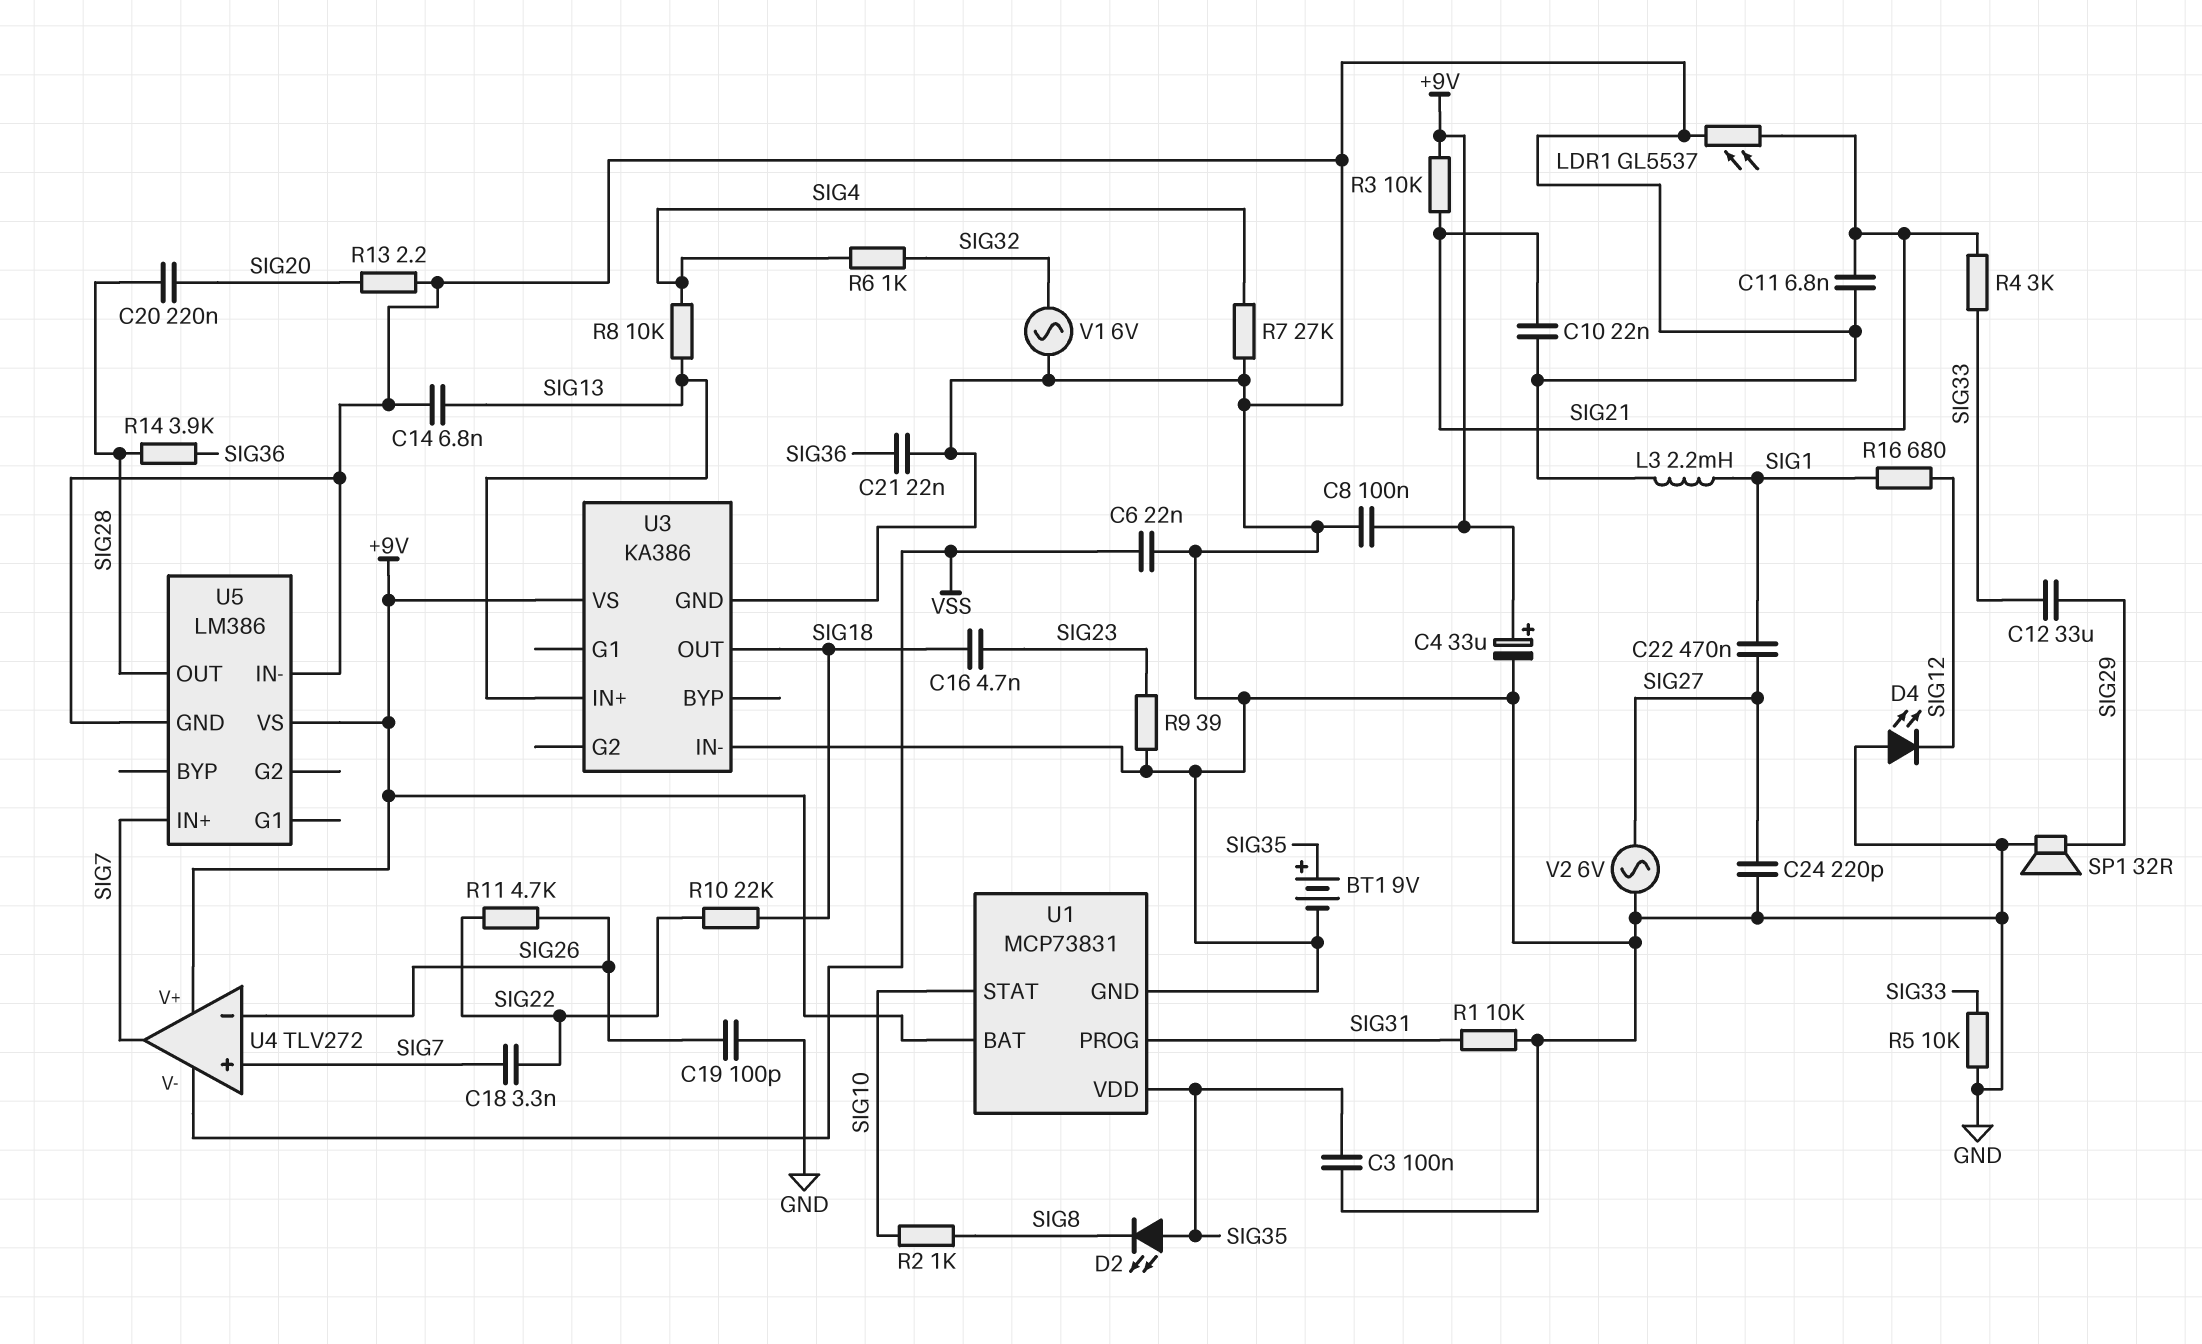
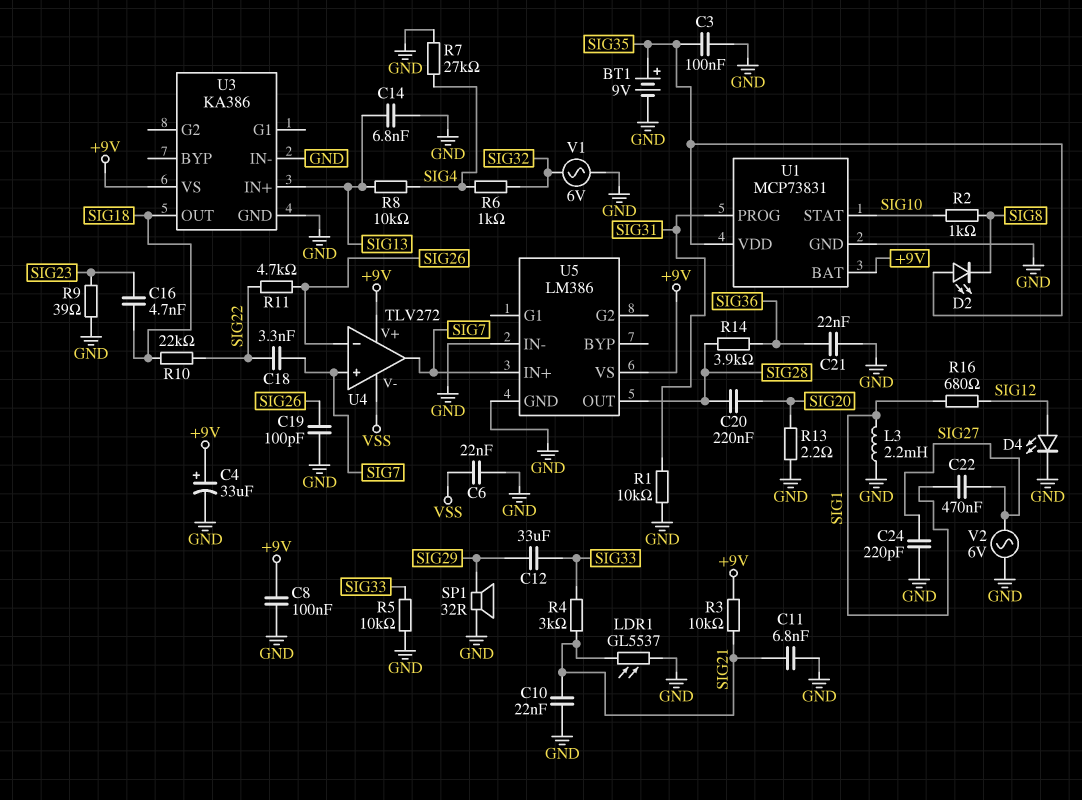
D4: LED (A GND, K SIG12) -> LED (A SIG12, K GND)

